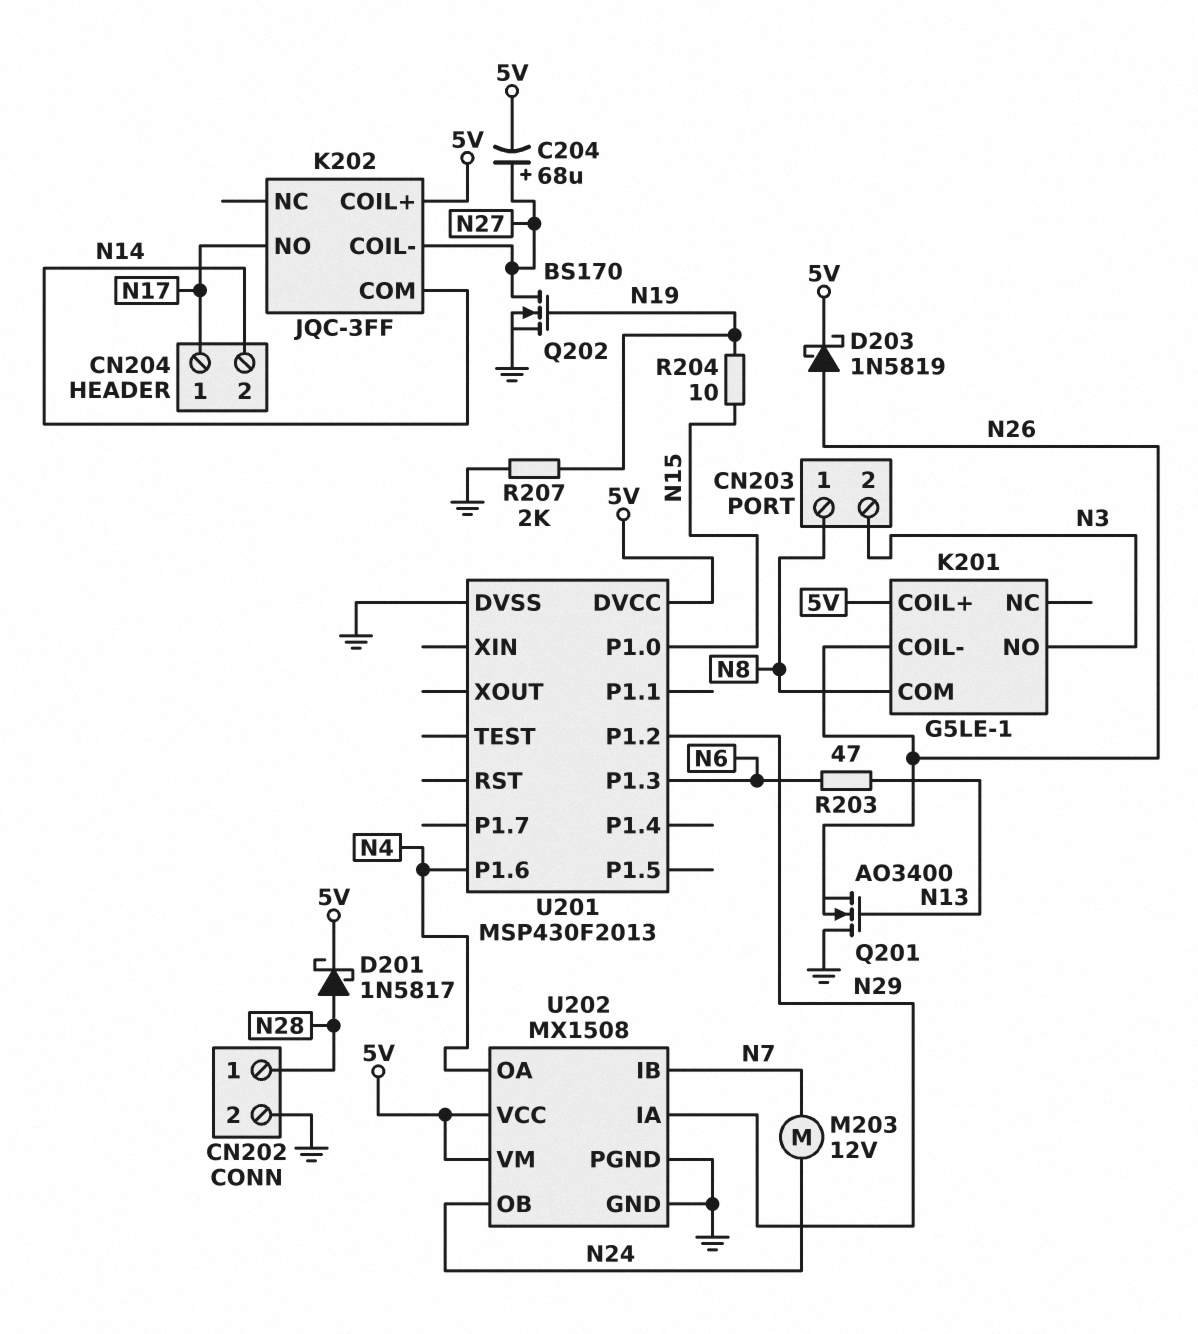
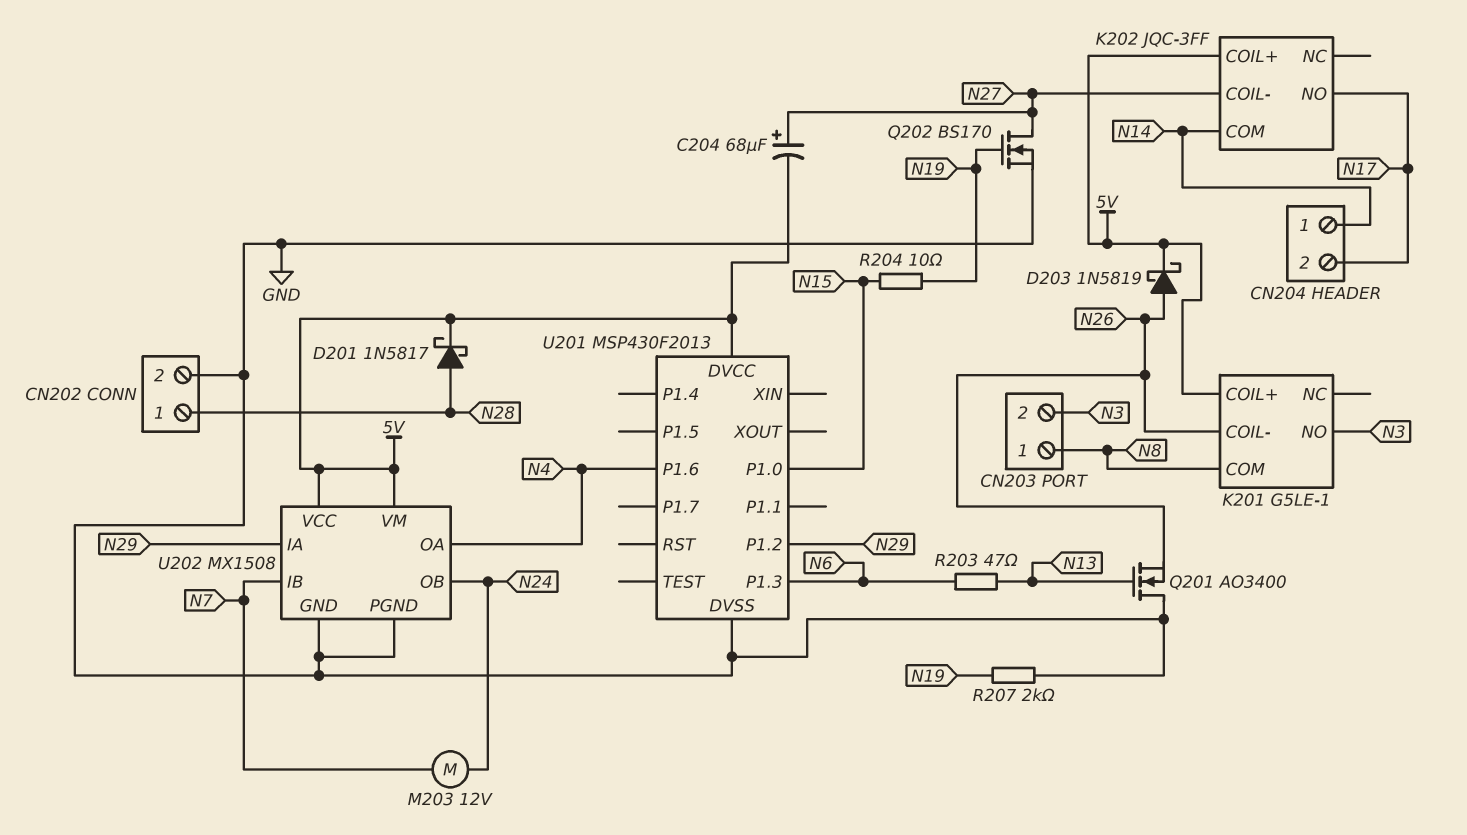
CN204 pin 1: N17 -> N14
CN204 pin 2: N14 -> N17

